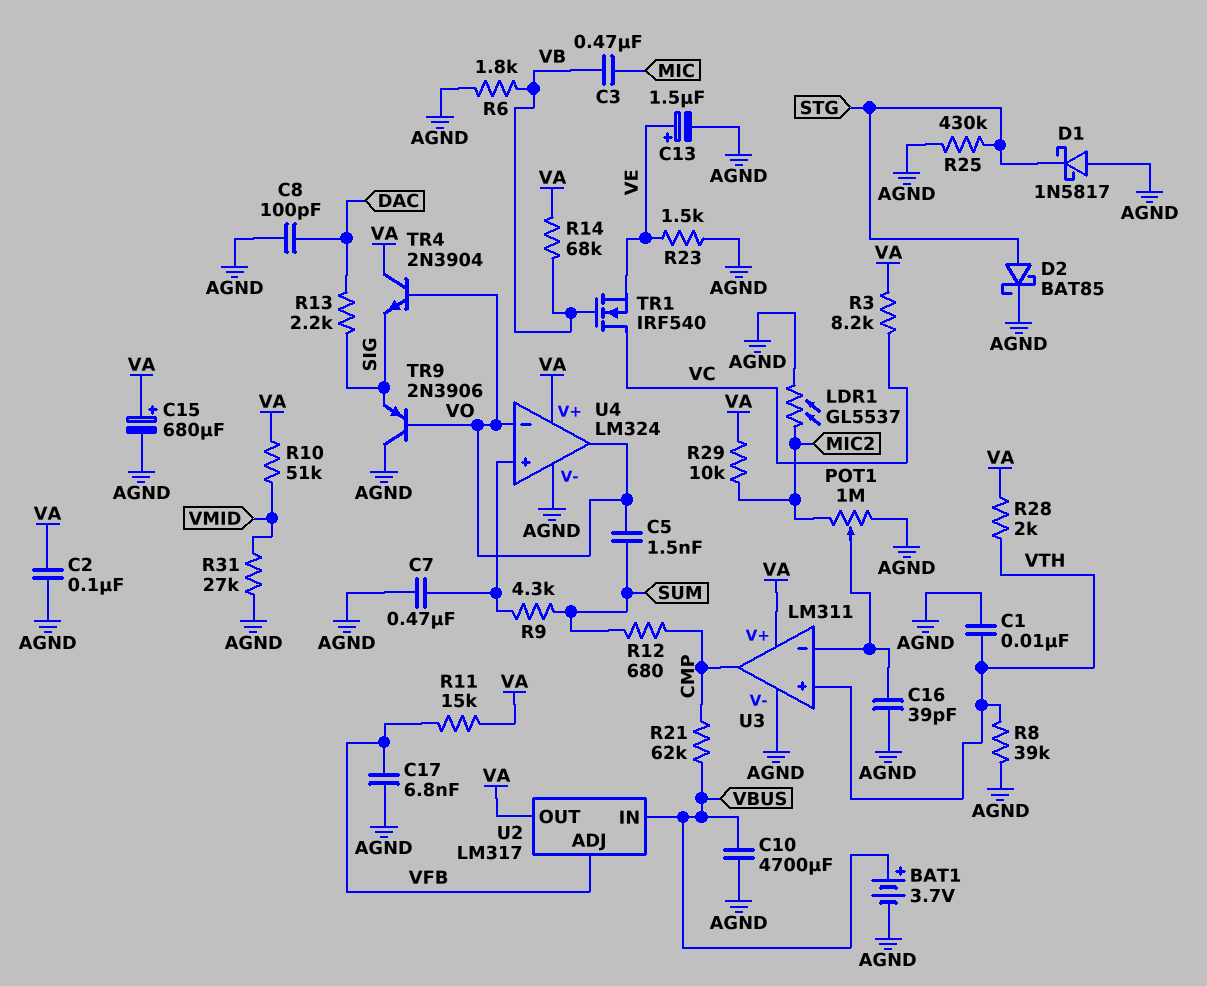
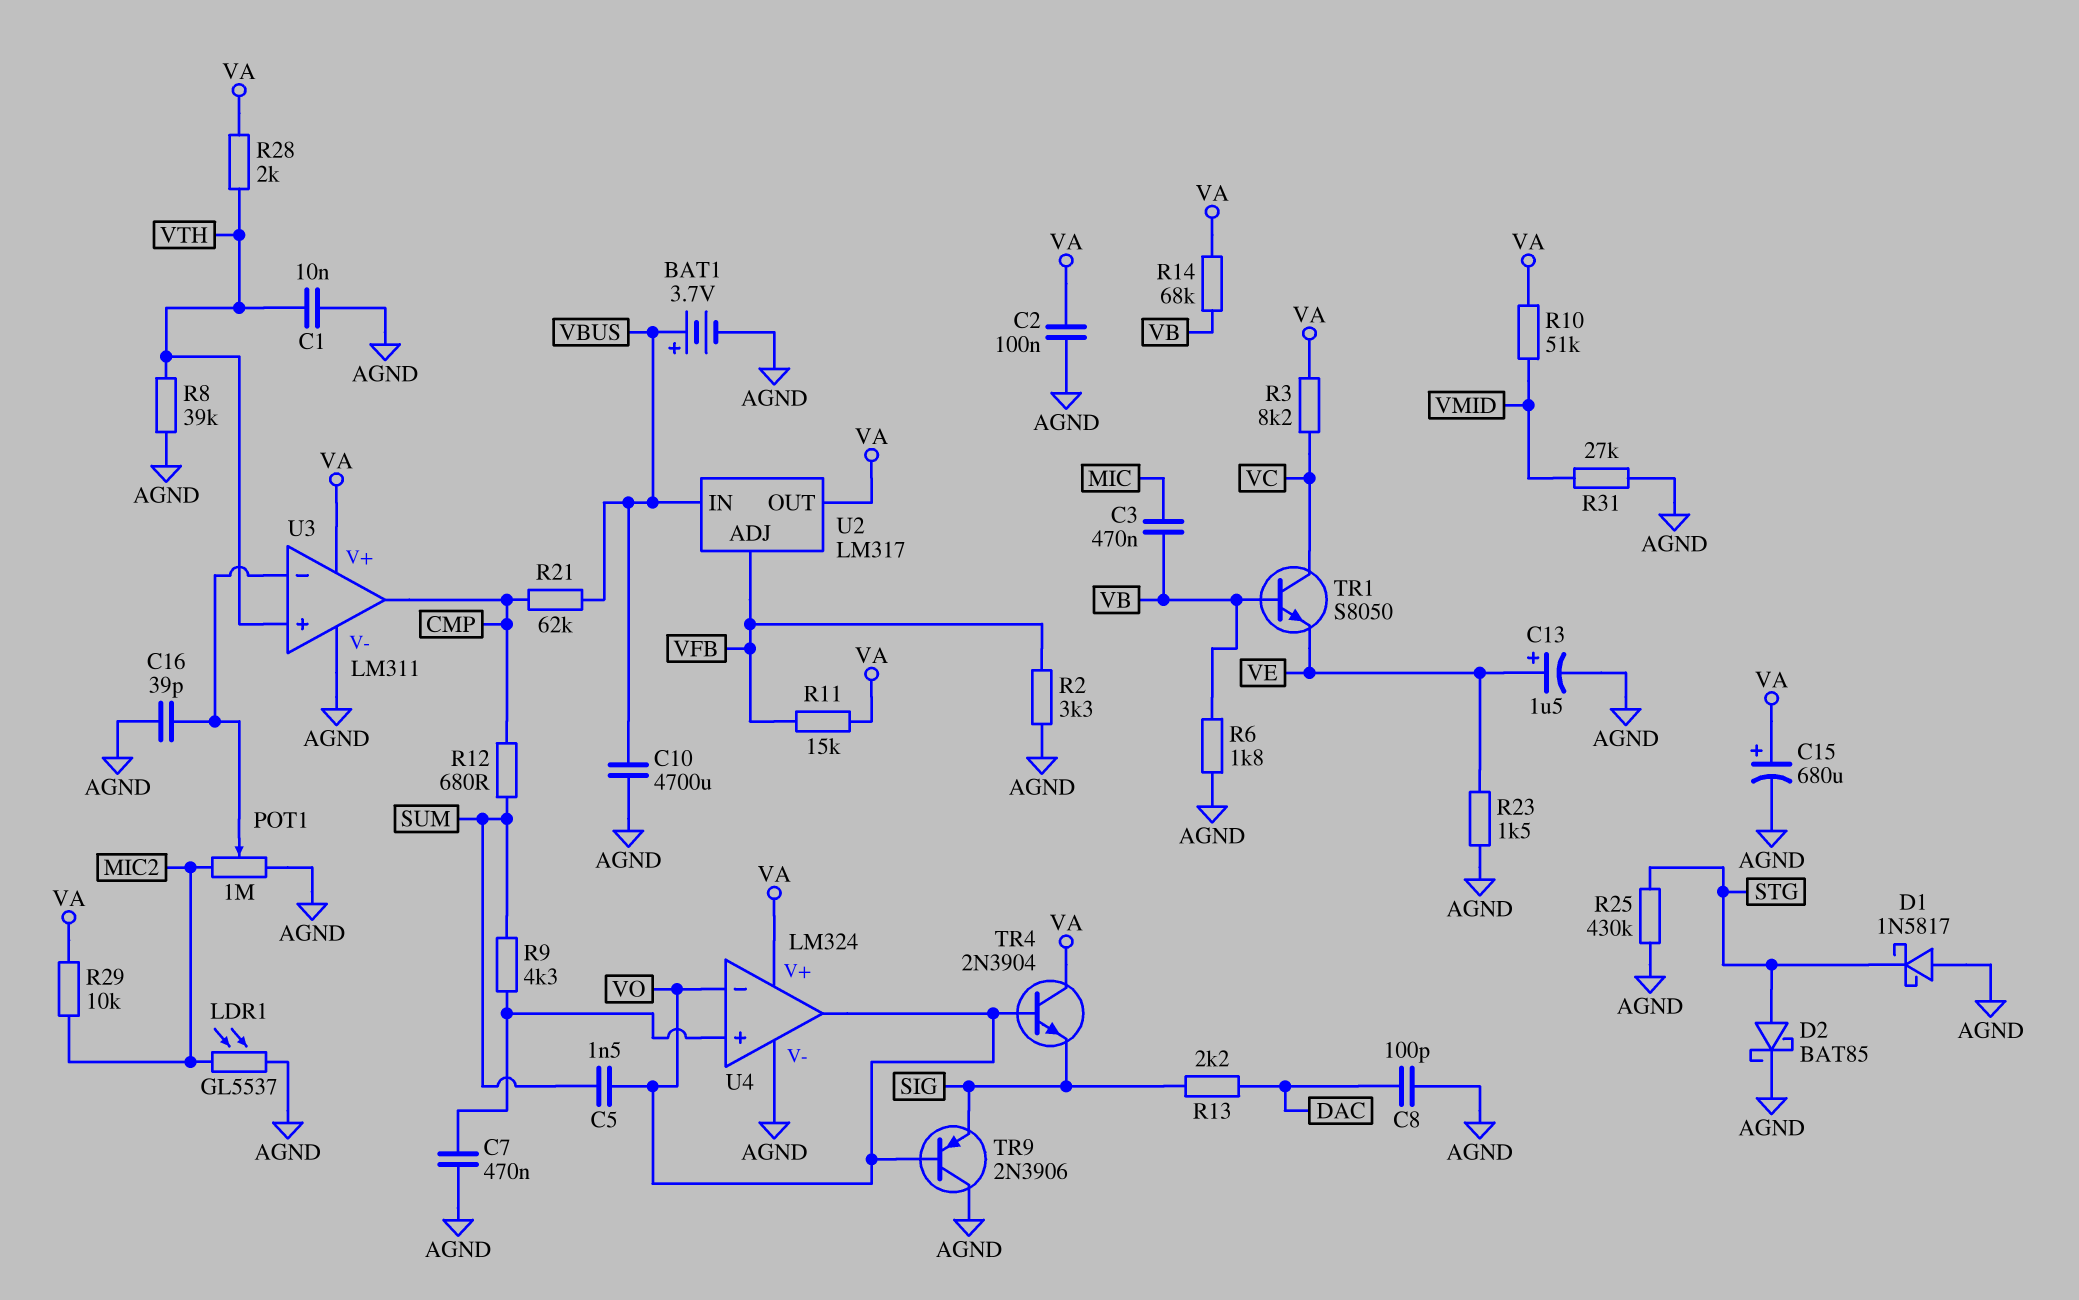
C17: 6.8nF (AGND, VFB) -> none
R2: none -> 3.3k (AGND, VFB)
TR1: NMOS IRF540 (G VB, D VC, S VE) -> NPN S8050 (B VB, C VC, E VE)

